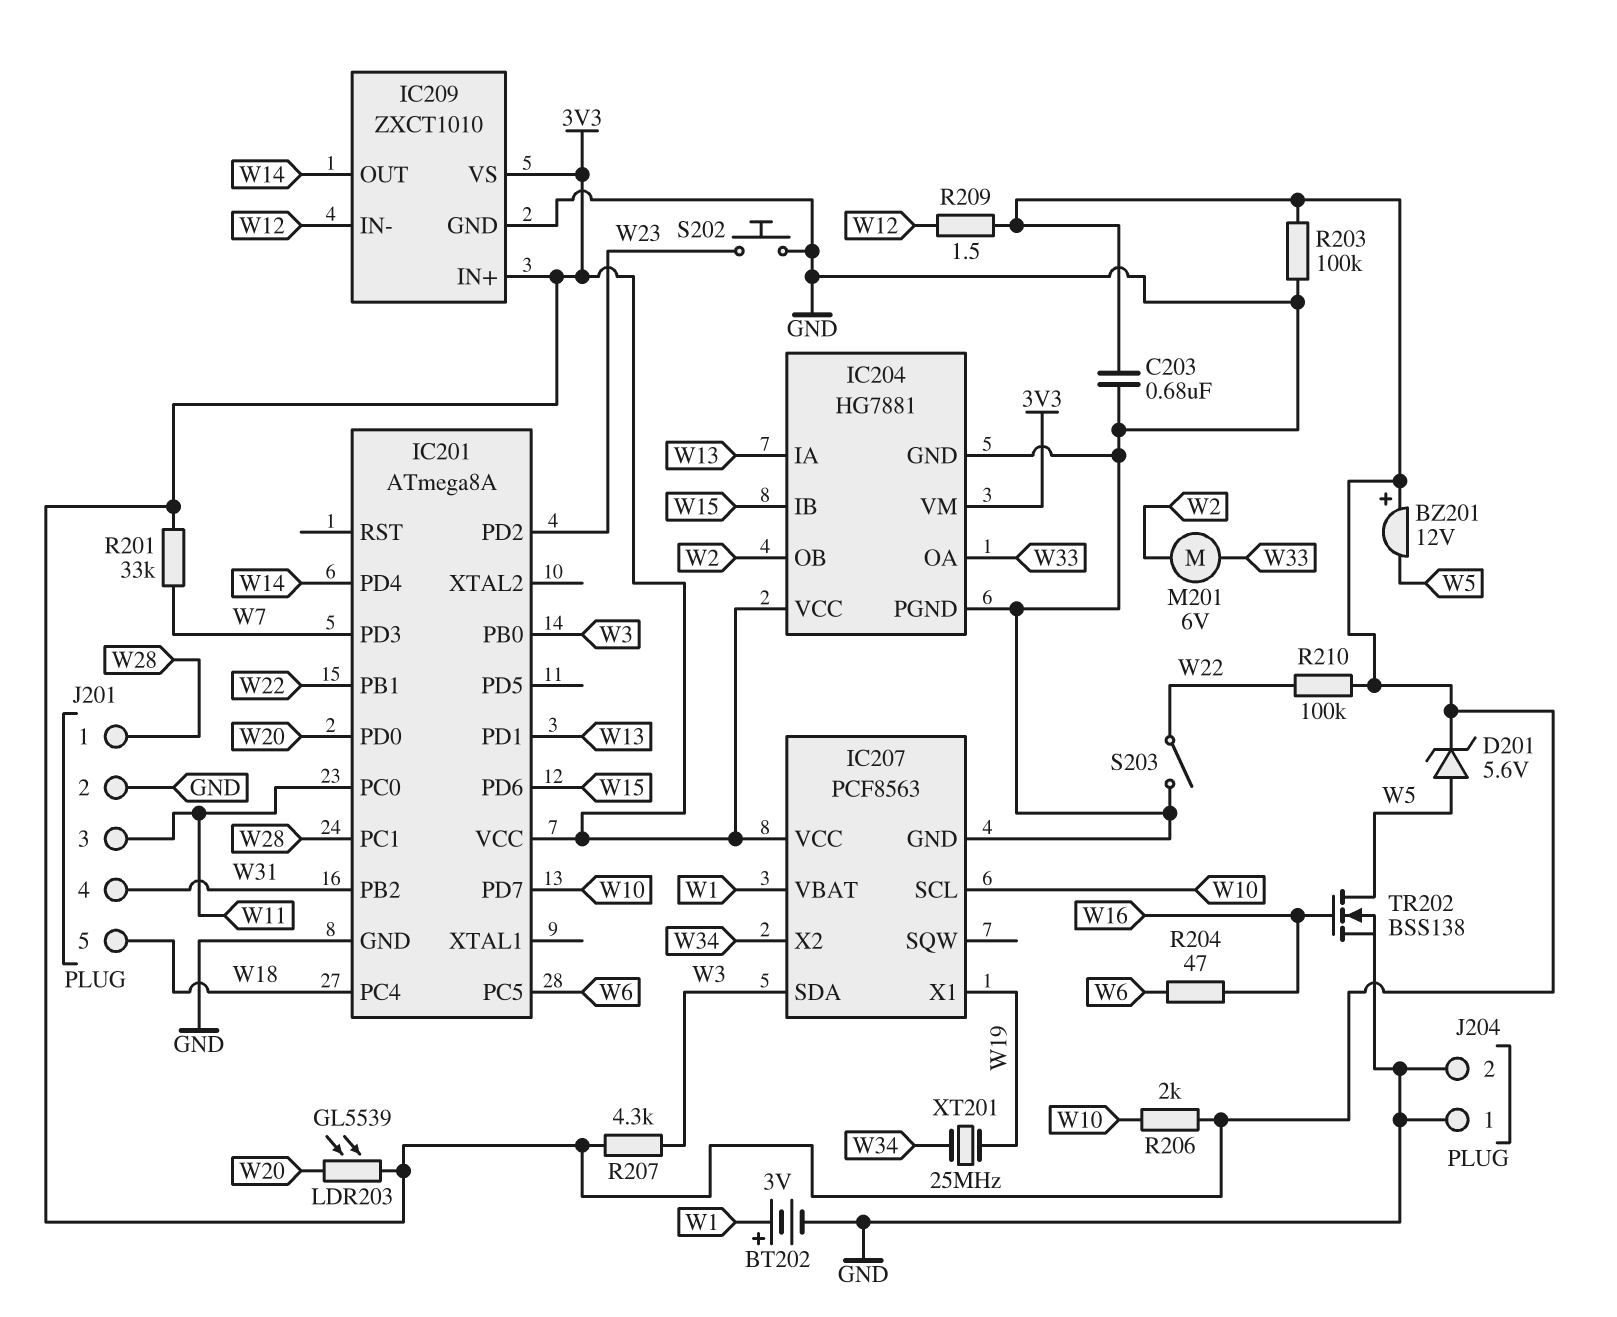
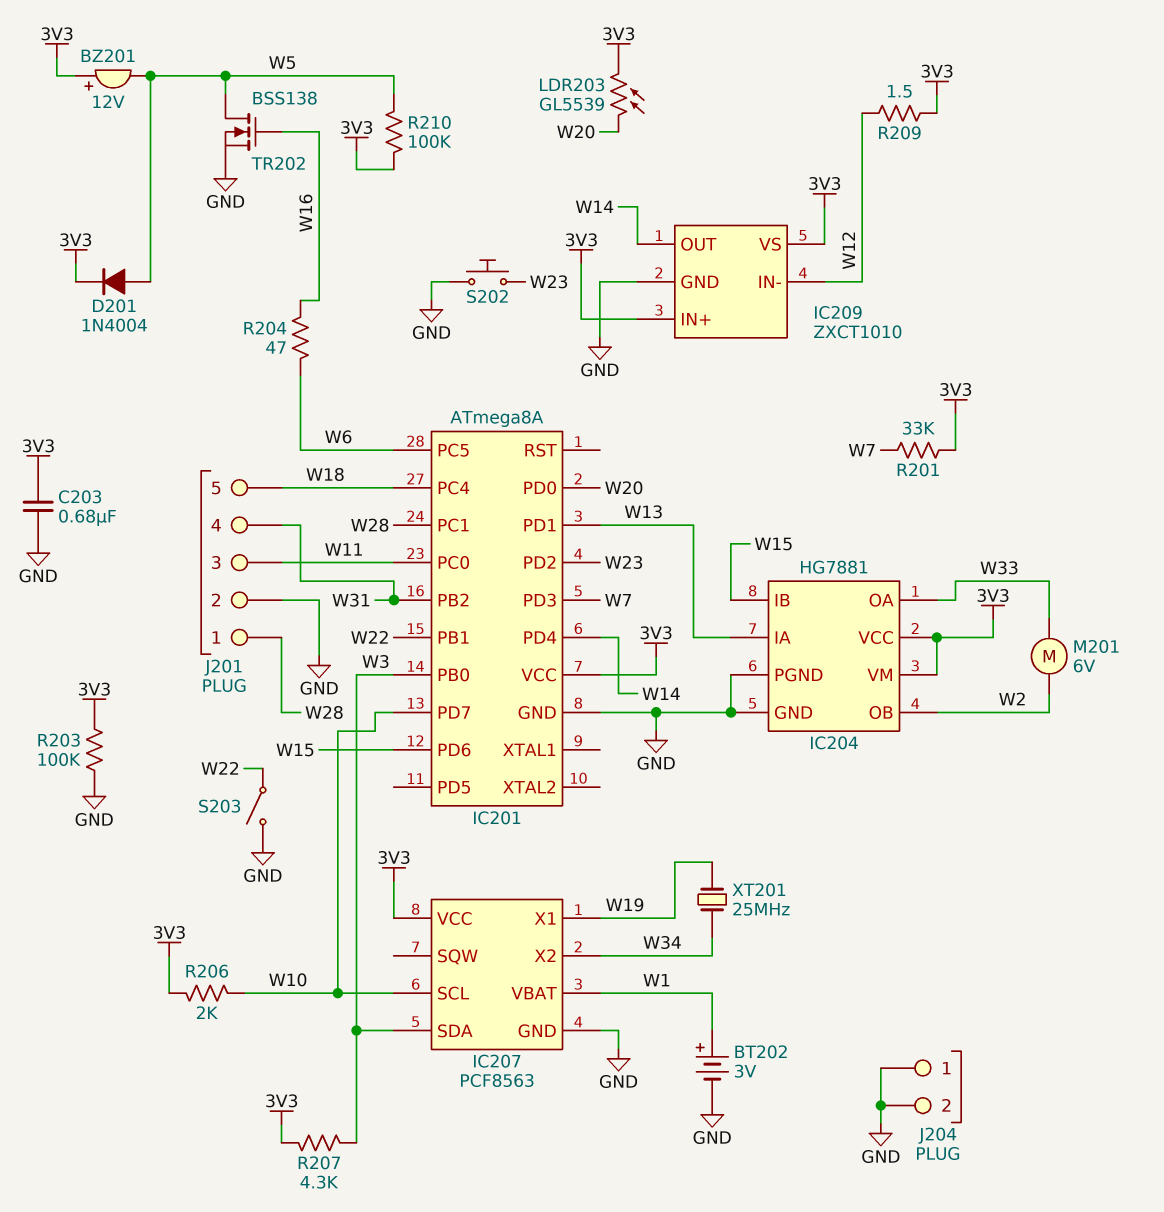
D201: zener 5.6V (A W5, K 3V3) -> diode 1N4004 (A W5, K 3V3)
R210: 100k (3V3, W22) -> 100k (3V3, W5)

